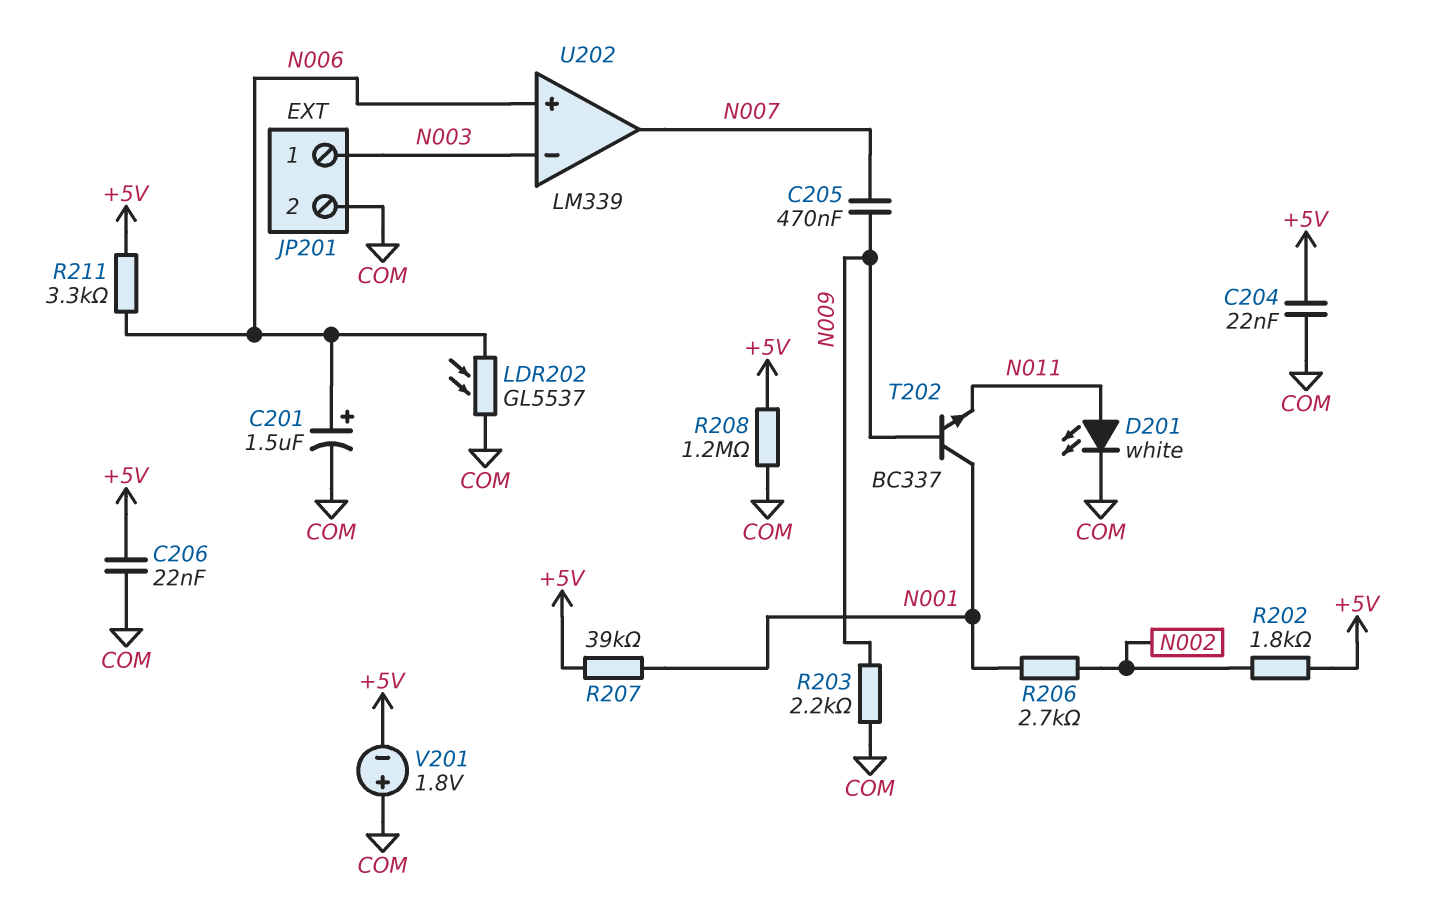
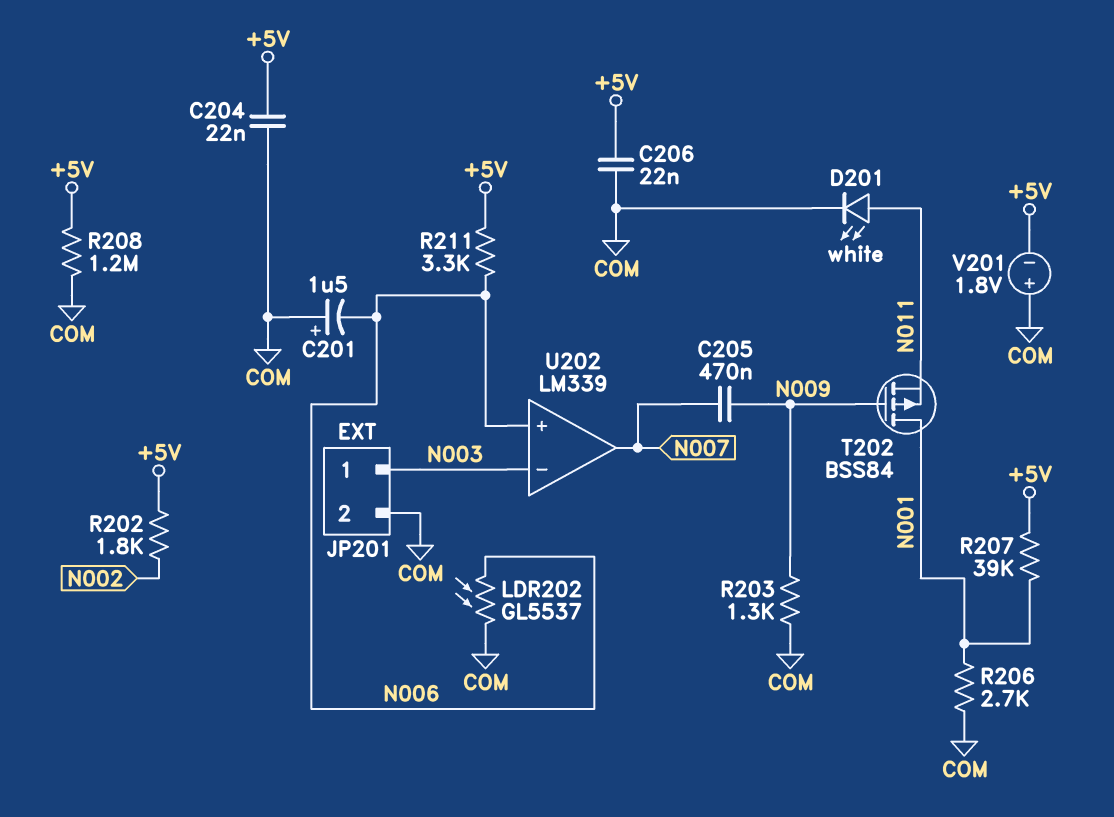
C201: 1.5uF (plus N006, minus COM) -> 1.5uF (plus COM, minus N006)
R203: 2.2k (COM, N009) -> 1.3k (COM, N009)
R206: 2.7k (N001, N002) -> 2.7k (COM, N001)
T202: NPN BC337 (B N009, C N001, E N011) -> PMOS BSS84 (G N009, D N001, S N011)

